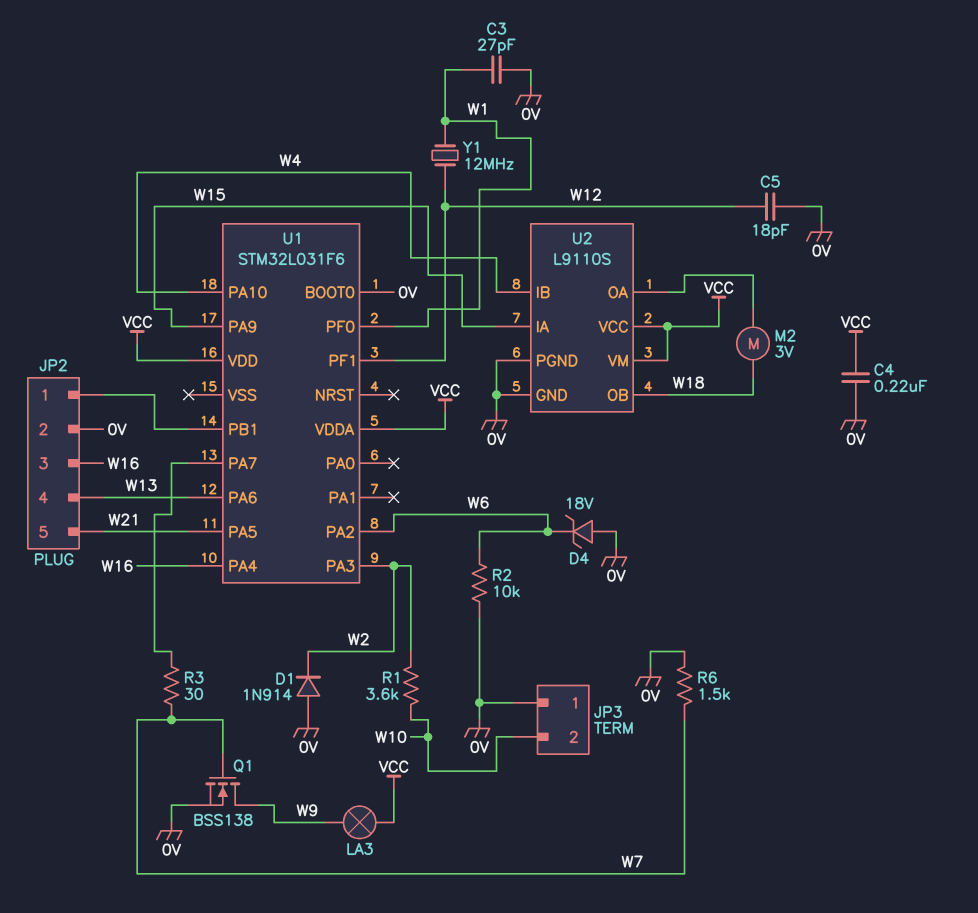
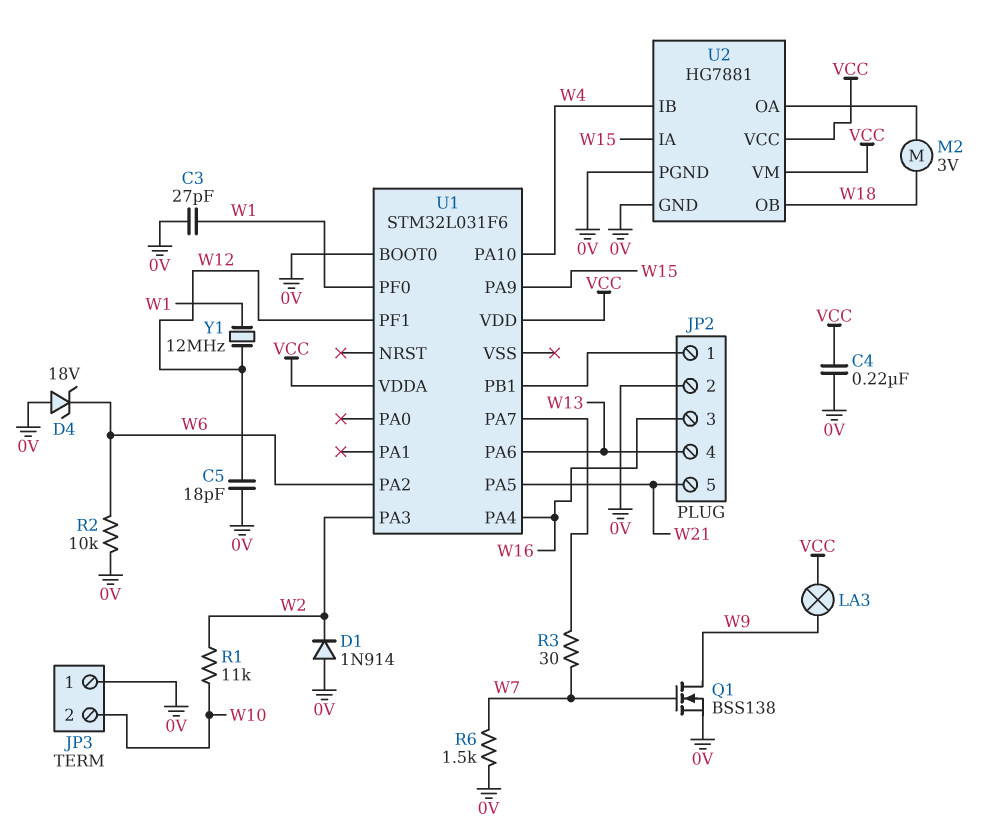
R1: 3.6k (W2, W10) -> 11k (W2, W10)
U2: L9110S -> HG7881

